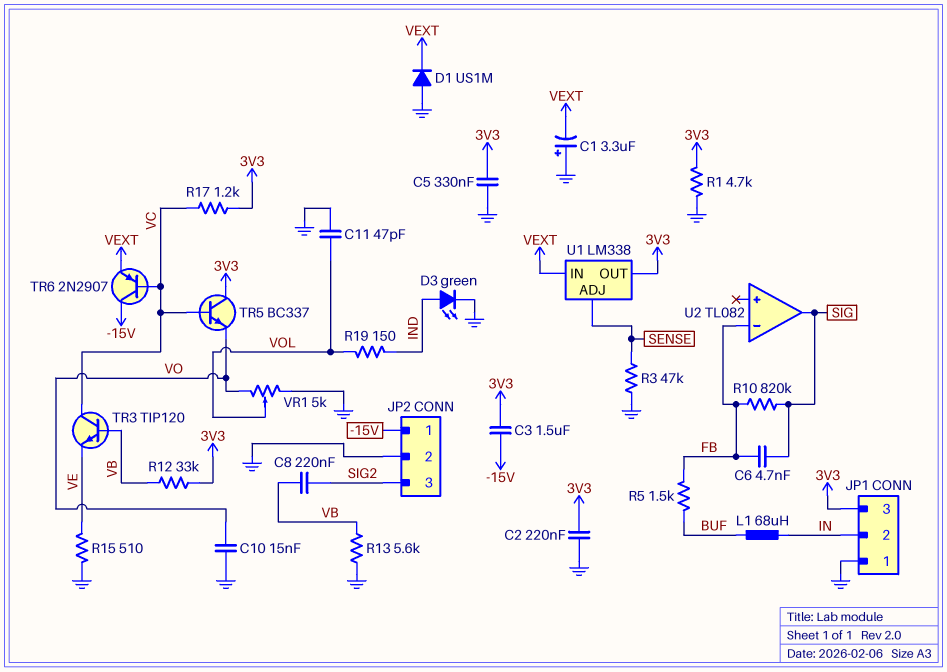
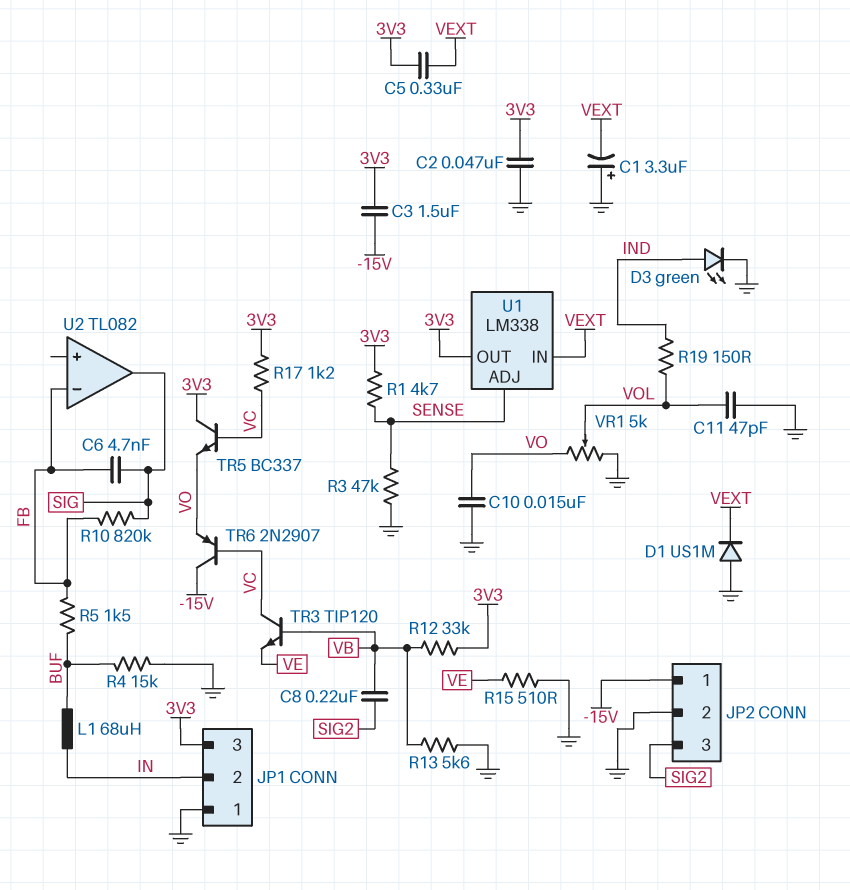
C2: 220nF (3V3, GND) -> 47nF (3V3, GND)
C5: 330nF (3V3, GND) -> 330nF (3V3, VEXT)
R1: 4.7k (3V3, GND) -> 4.7k (3V3, SENSE)
R4: none -> 15k (BUF, GND)
TR6: PNP 2N2907 (B VC, C -15V, E VEXT) -> PNP 2N2907 (B VC, C -15V, E VO)

